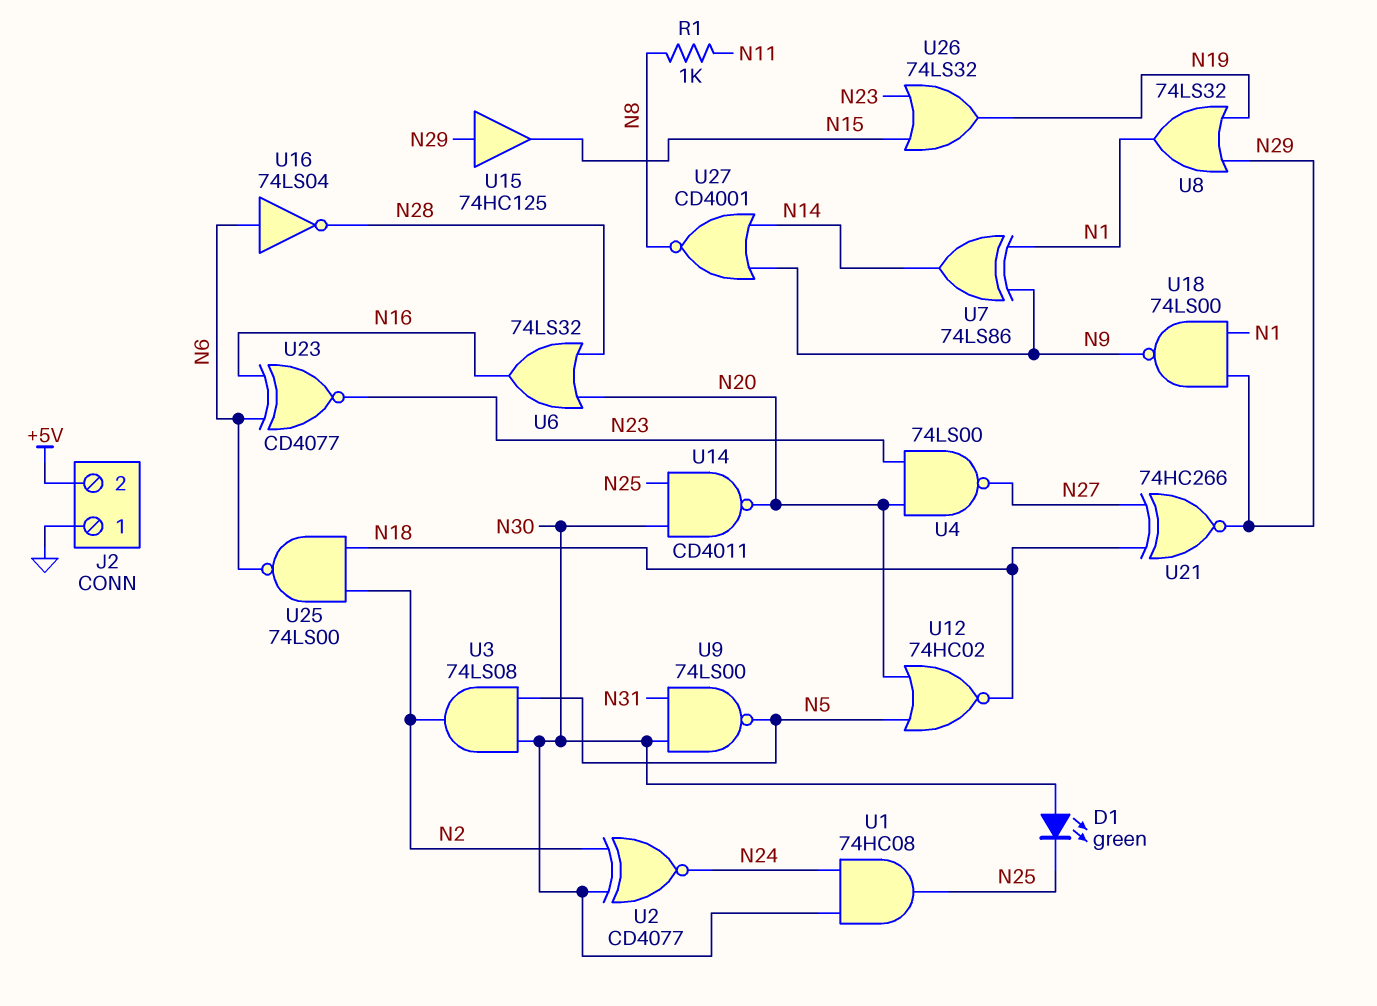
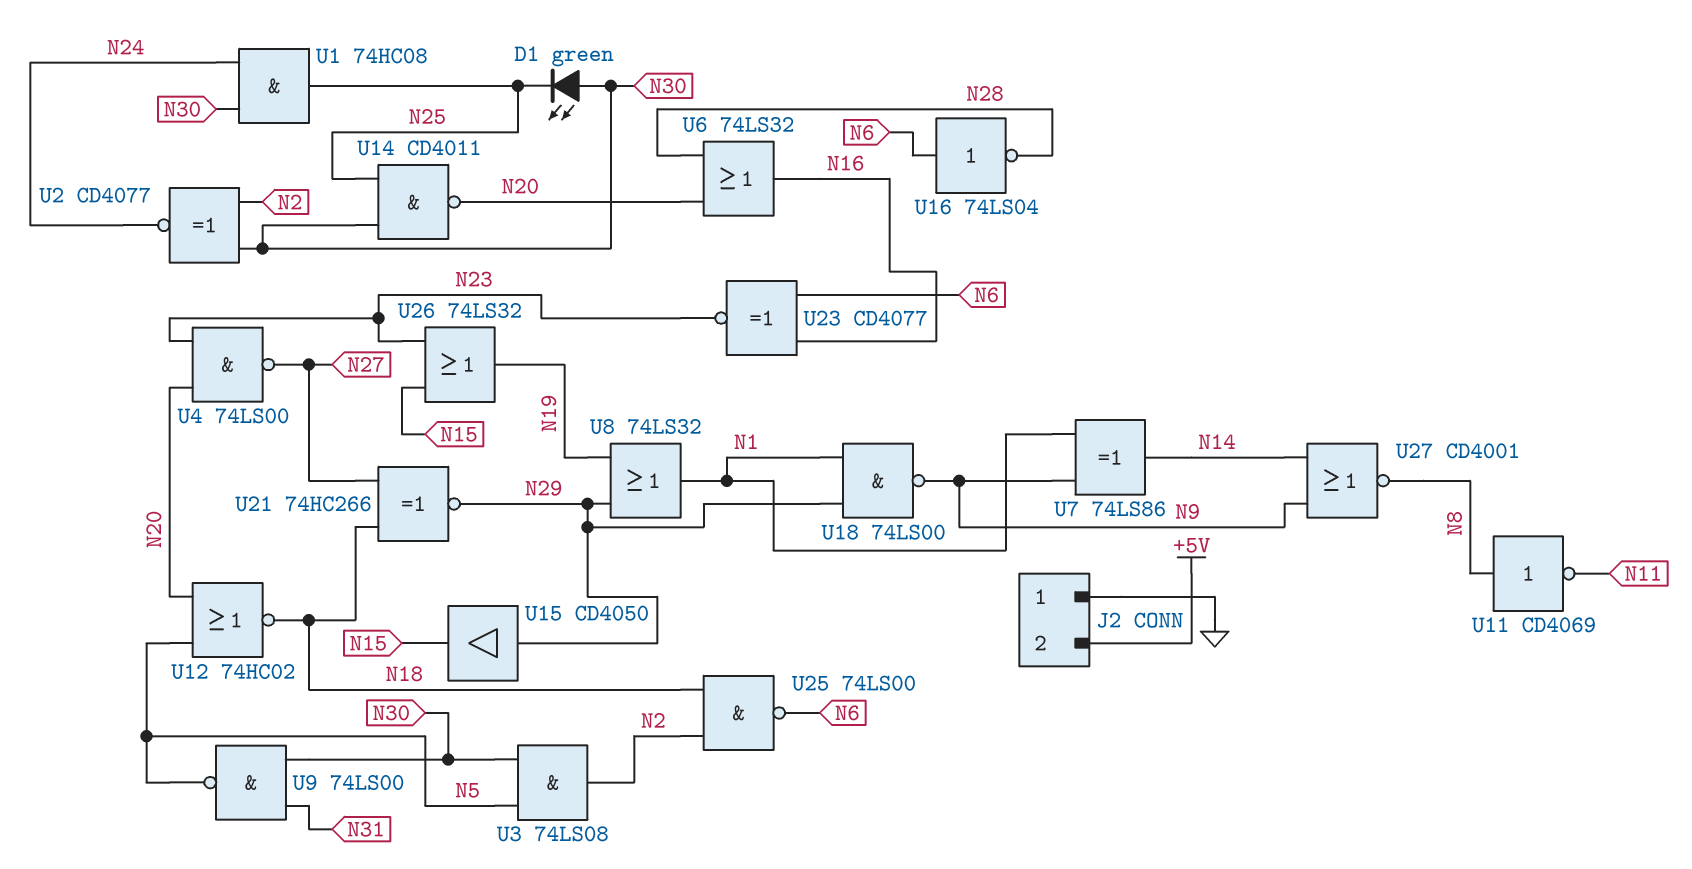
R1: 1k (N8, N11) -> none
U11: none -> NOT CD4069 (in N8, out N11)
U15: buffer 74HC125 (in N29, out N15) -> buffer CD4050 (in N29, out N15)

